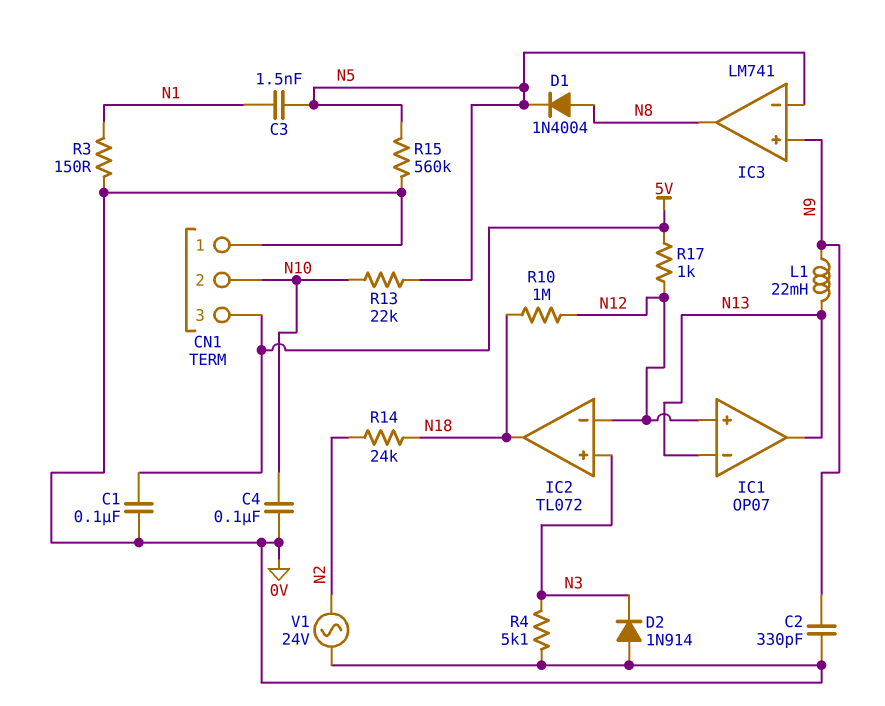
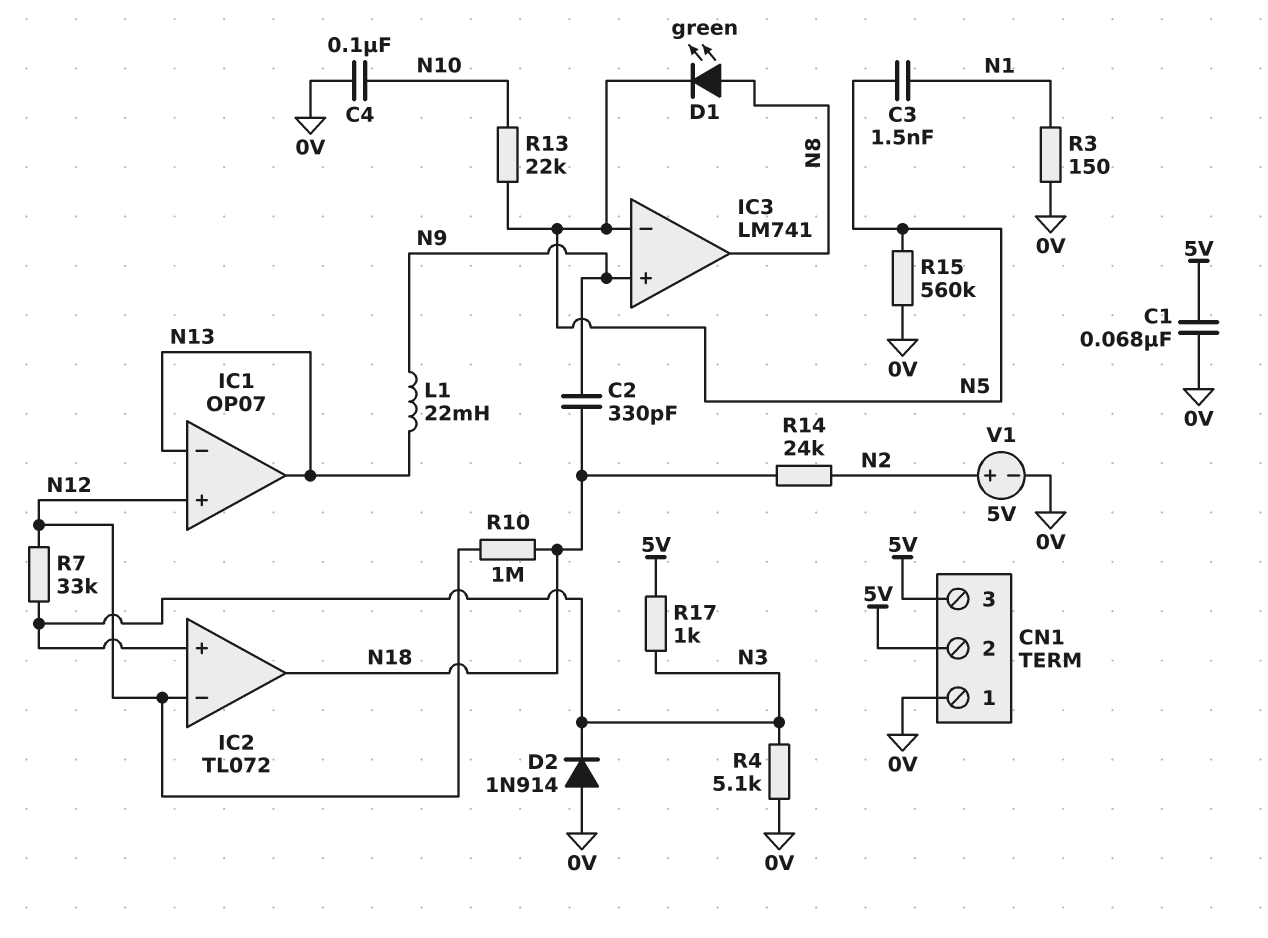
C1: 100nF (0V, 5V) -> 68nF (0V, 5V)
C2: 330pF (0V, N9) -> 330pF (N9, N18)
CN1 pin 2: N10 -> 5V
D1: diode 1N4004 (A N8, K N5) -> LED green (A N8, K N5)
R7: none -> 33k (N3, N12)
R17: 1k (5V, N12) -> 1k (5V, N3)
V1: AC 24V (0V, N2) -> 5V (plus N2, minus 0V)

